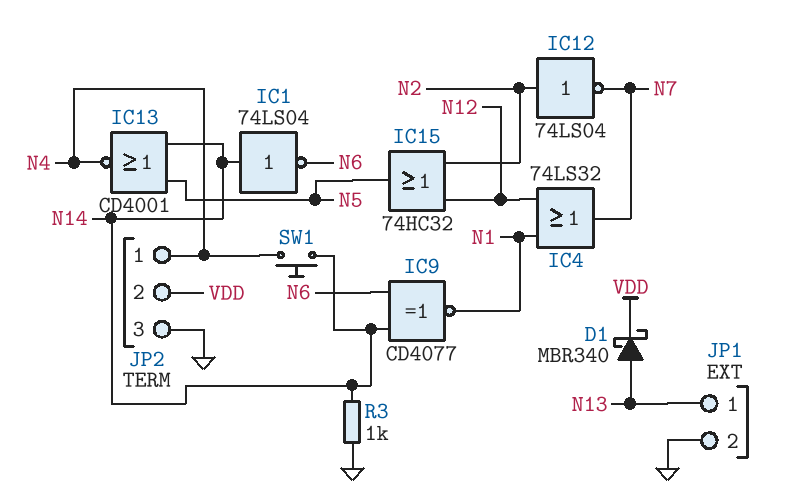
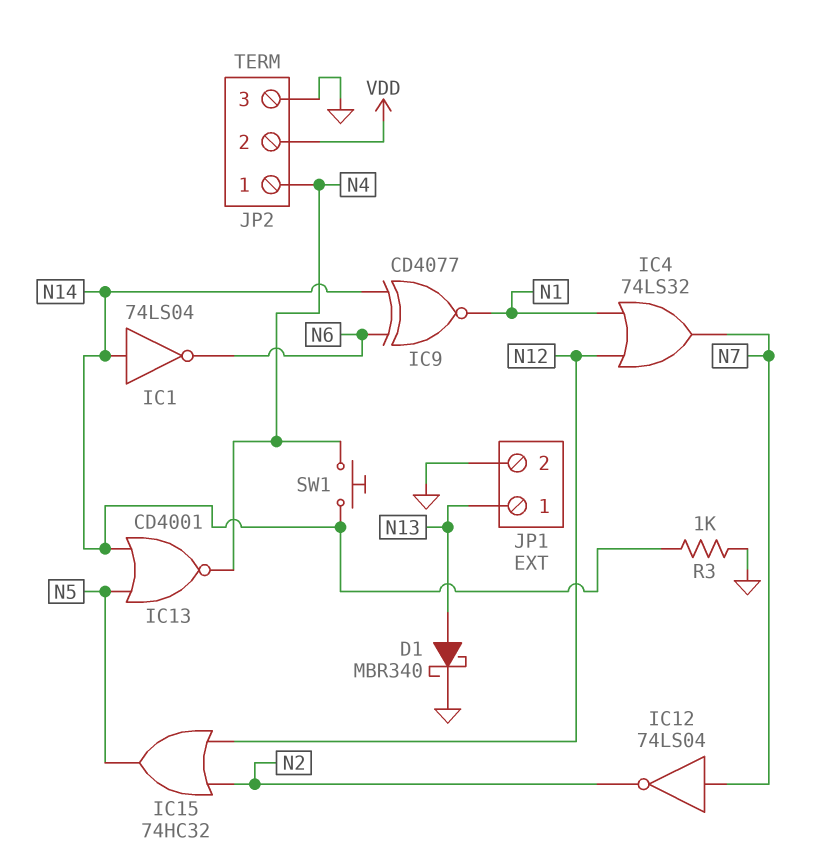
D1: schottky MBR340 (A N13, K VDD) -> schottky MBR340 (A N13, K GND)
IC12: NOT 74LS04 (in N2, out N7) -> NOT 74LS04 (in N7, out N2)

